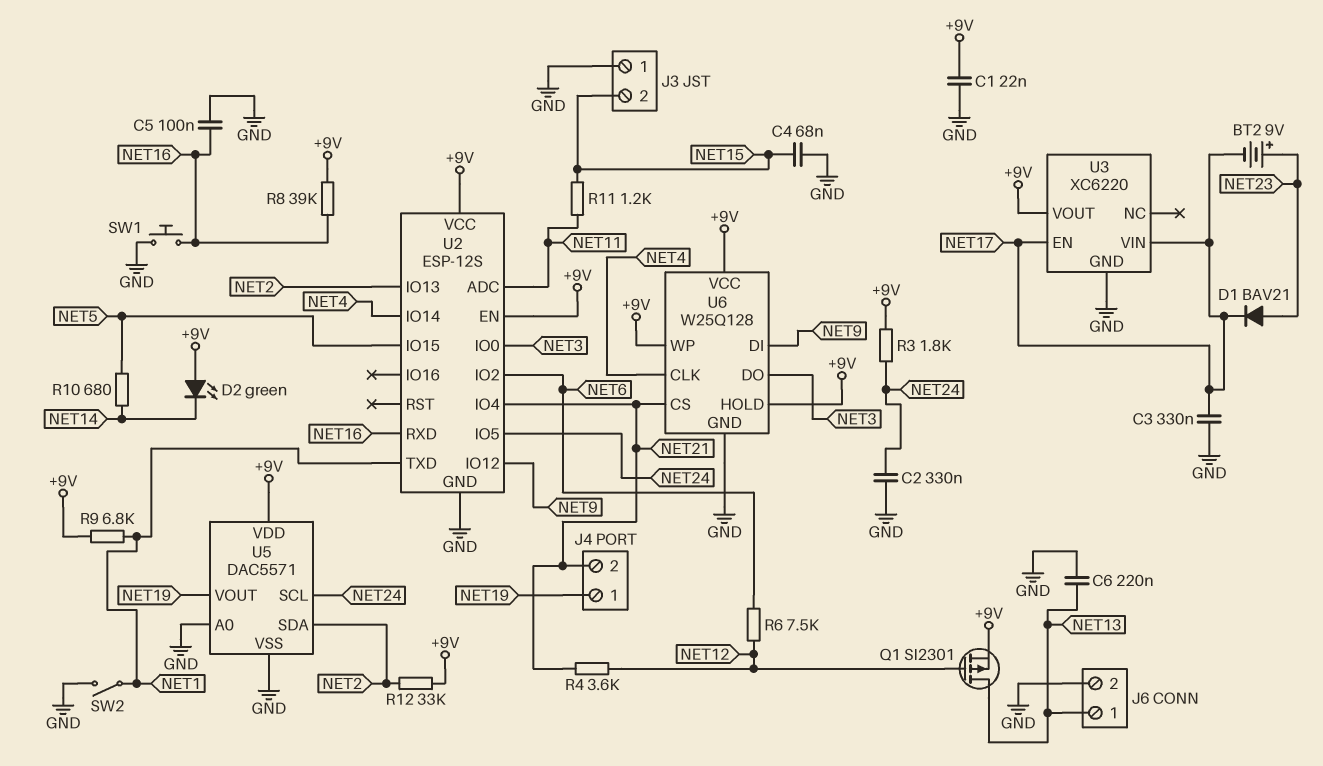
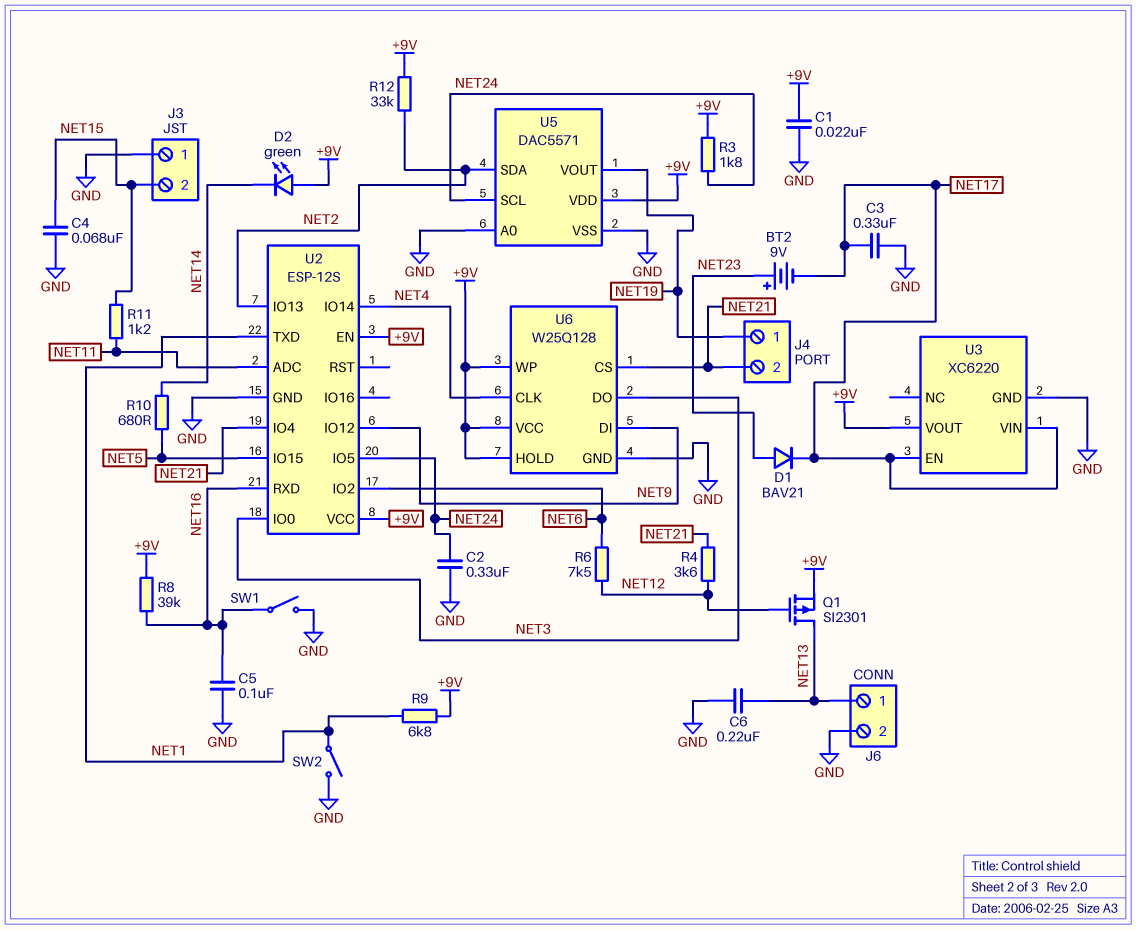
SW1: button (GND, NET16) -> switch (GND, NET16)

